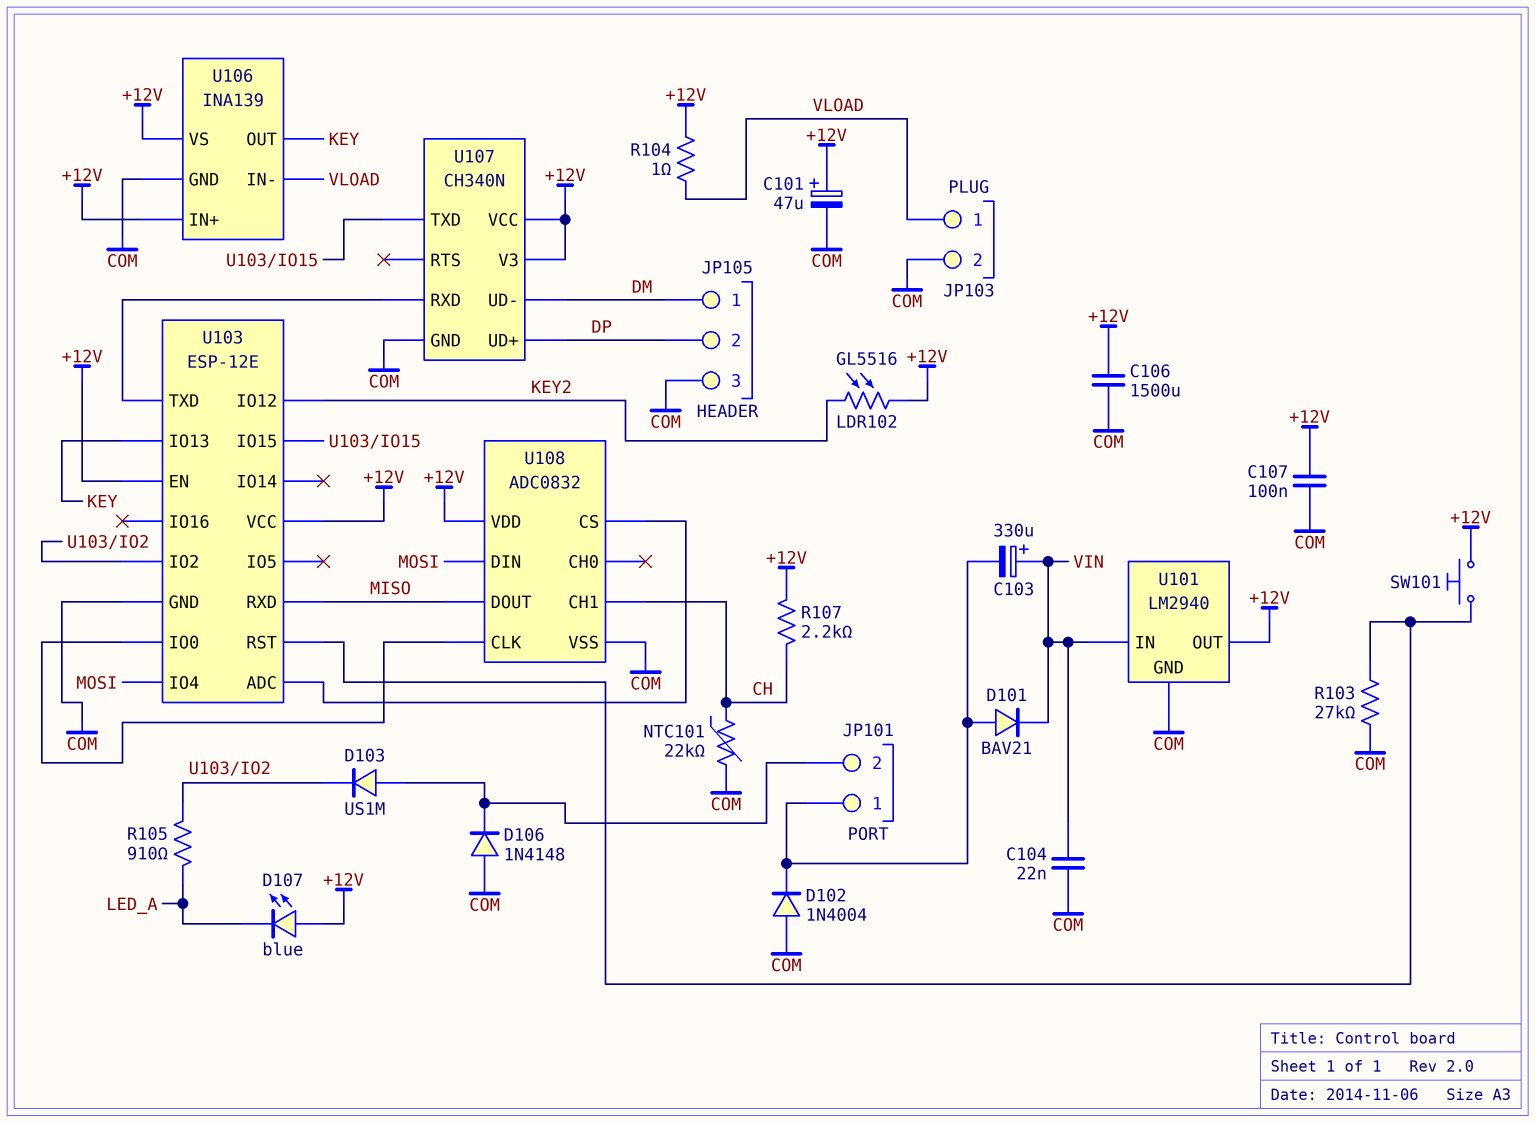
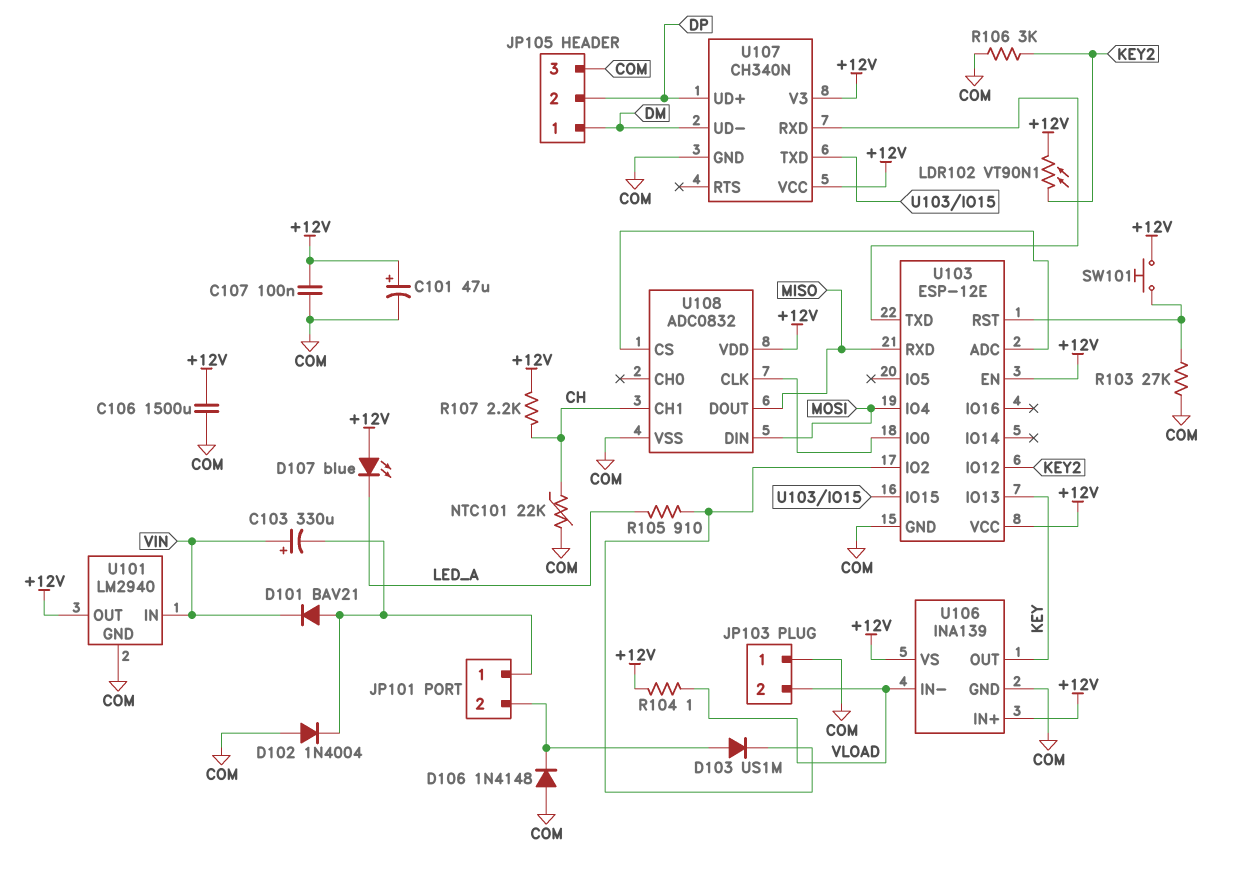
C104: 22nF (COM, VIN) -> none
JP103 pin 1: VLOAD -> COM
JP103 pin 2: COM -> VLOAD
LDR102: GL5516 (+12V, KEY2) -> VT90N1 (+12V, KEY2)
R106: none -> 3k (COM, KEY2)

